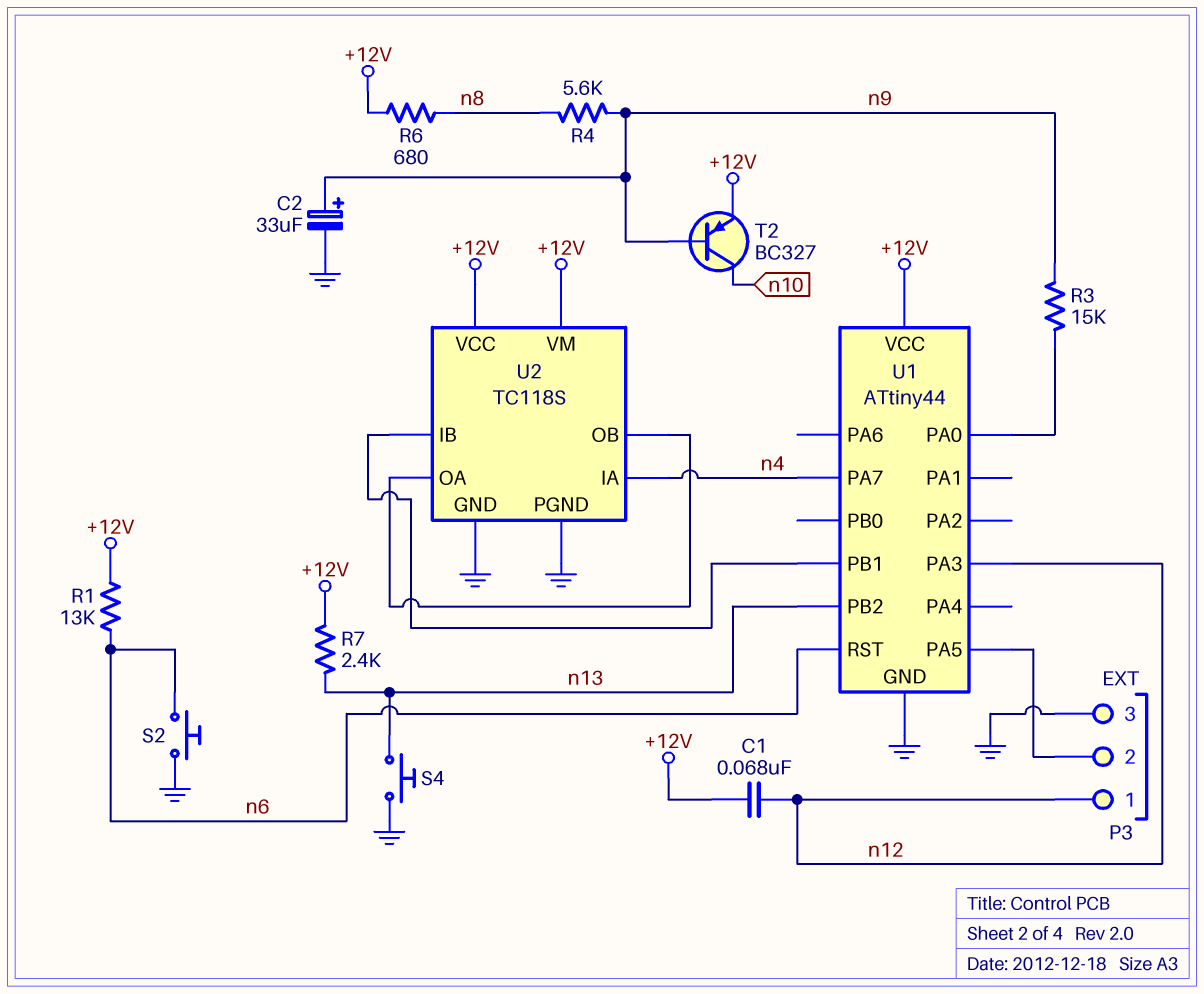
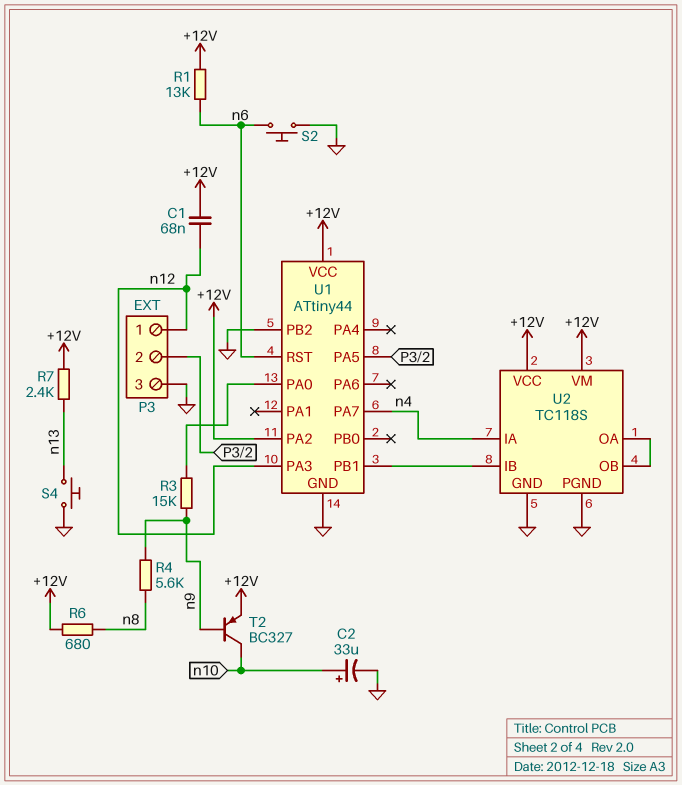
C2: 33uF (plus n9, minus GND) -> 33uF (plus n10, minus GND)
U1 pin PA2: none -> +12V
U1 pin PB2: n13 -> GND

